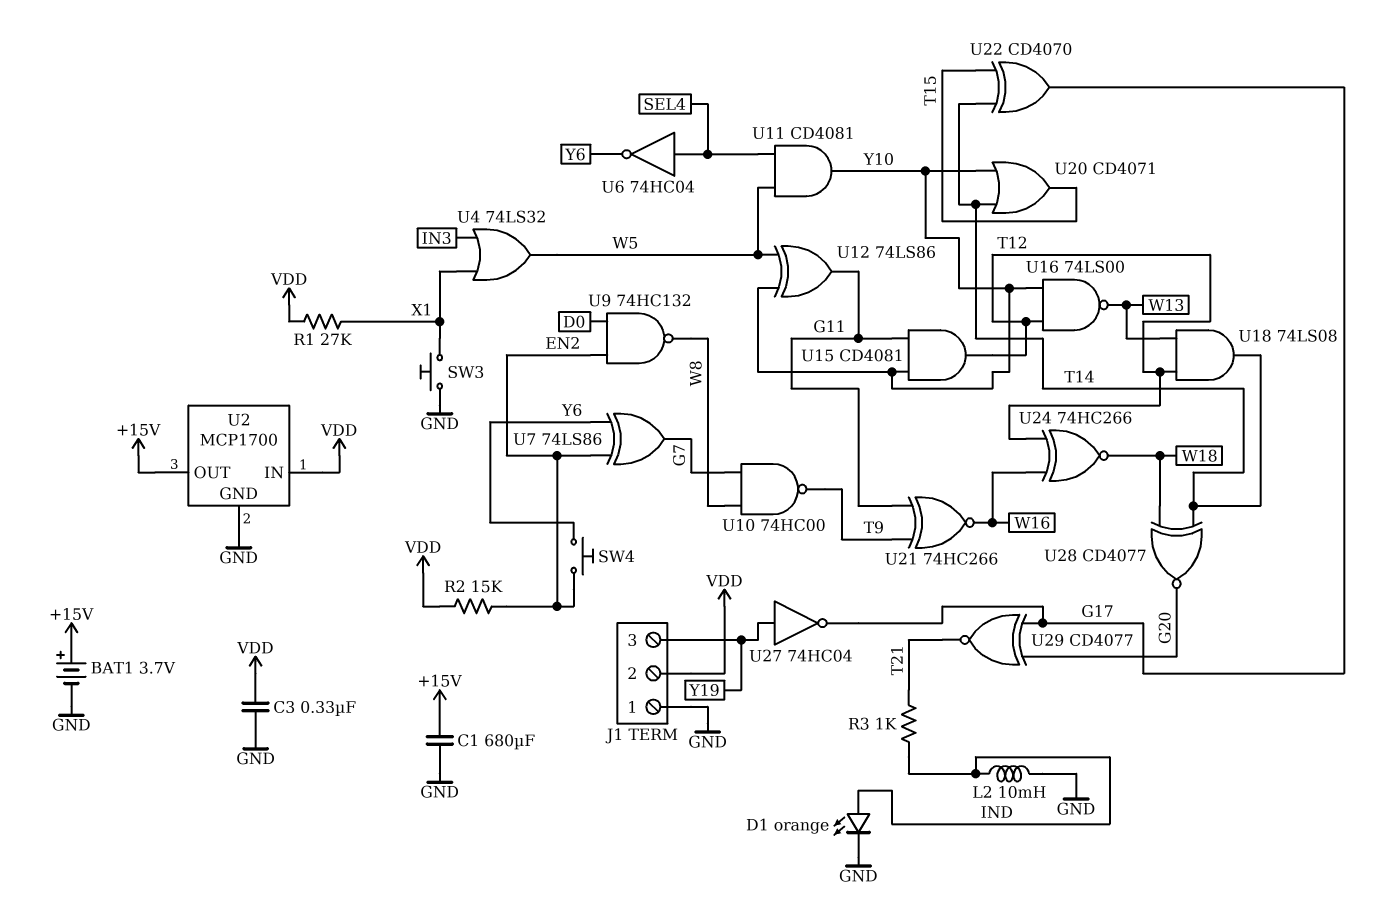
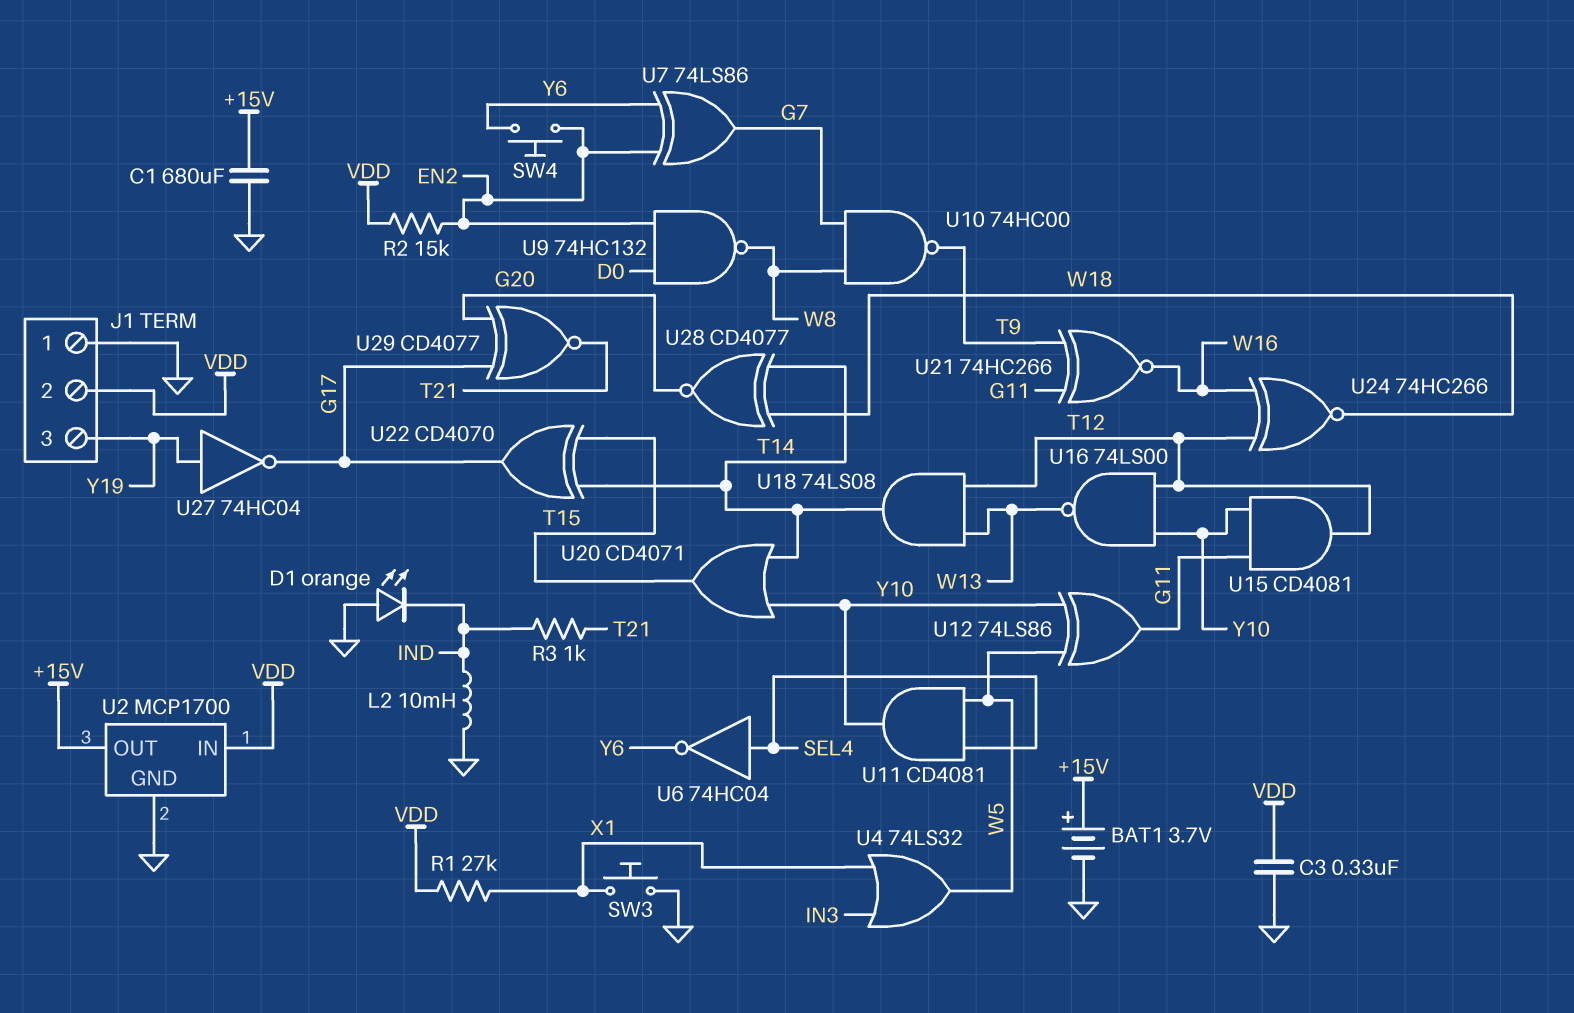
D1: LED orange (A IND, K GND) -> LED orange (A GND, K IND)

